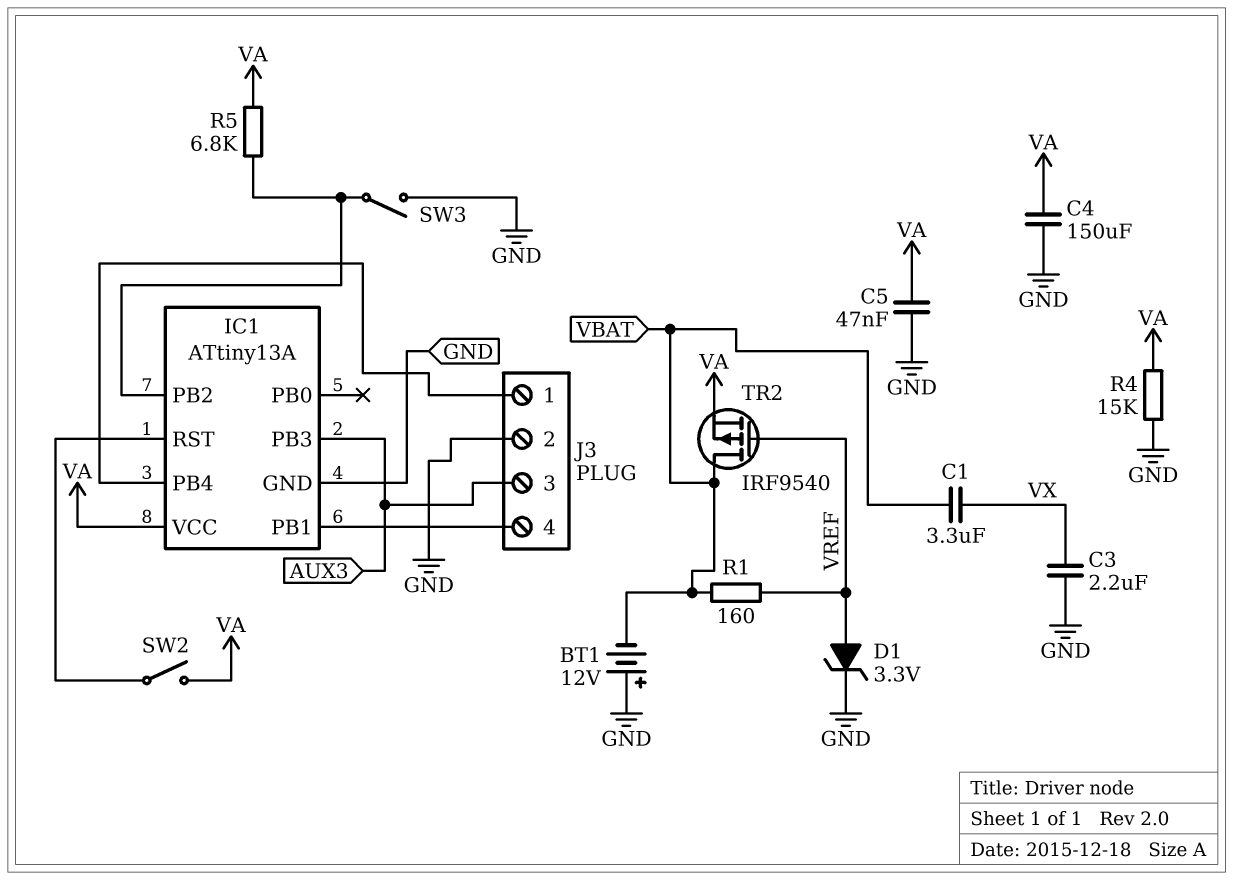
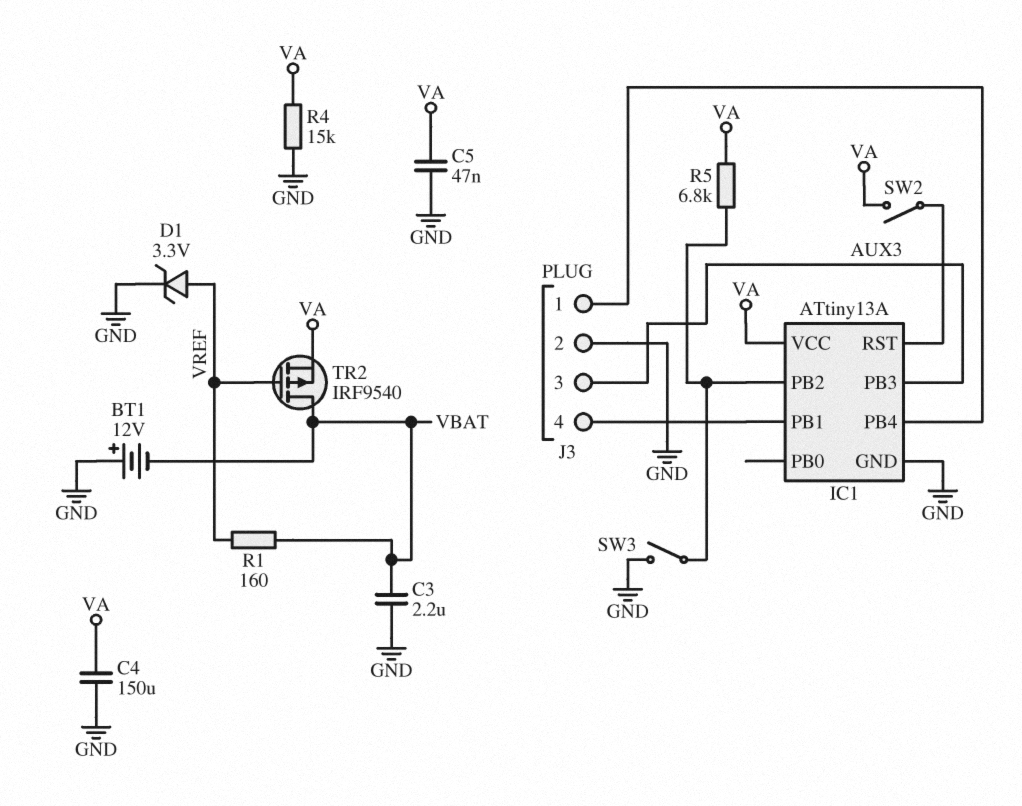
C1: 3.3uF (VBAT, VX) -> none
C3: 2.2uF (GND, VX) -> 2.2uF (GND, VBAT)

